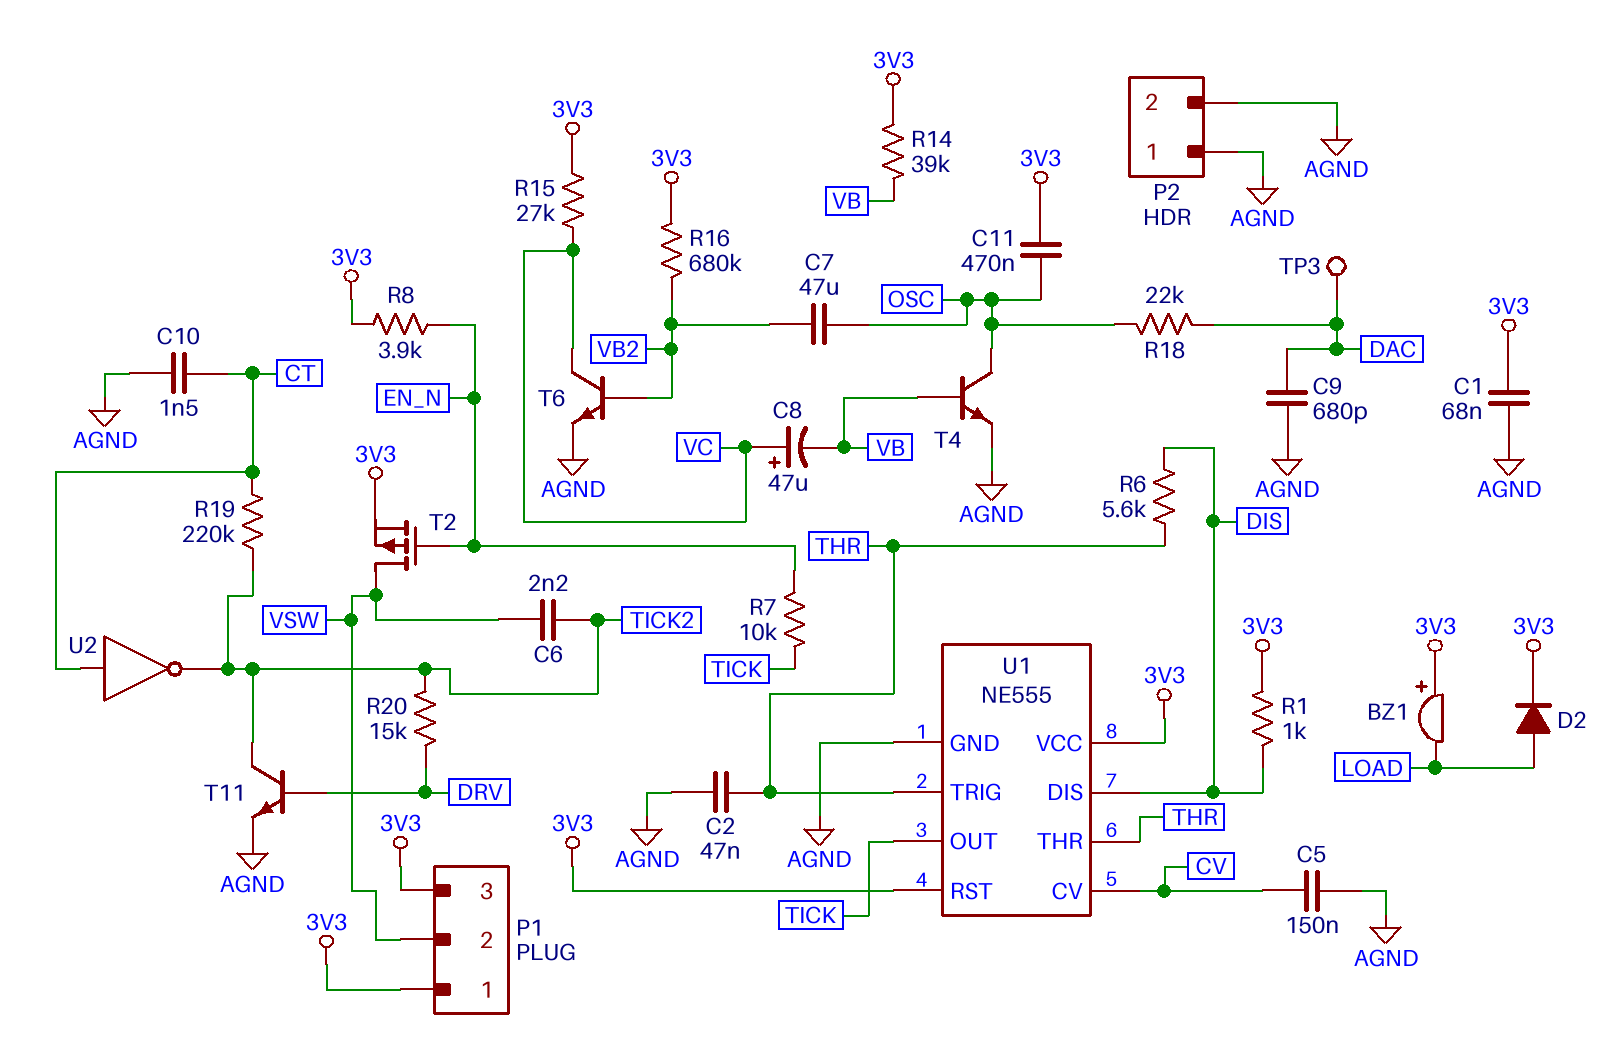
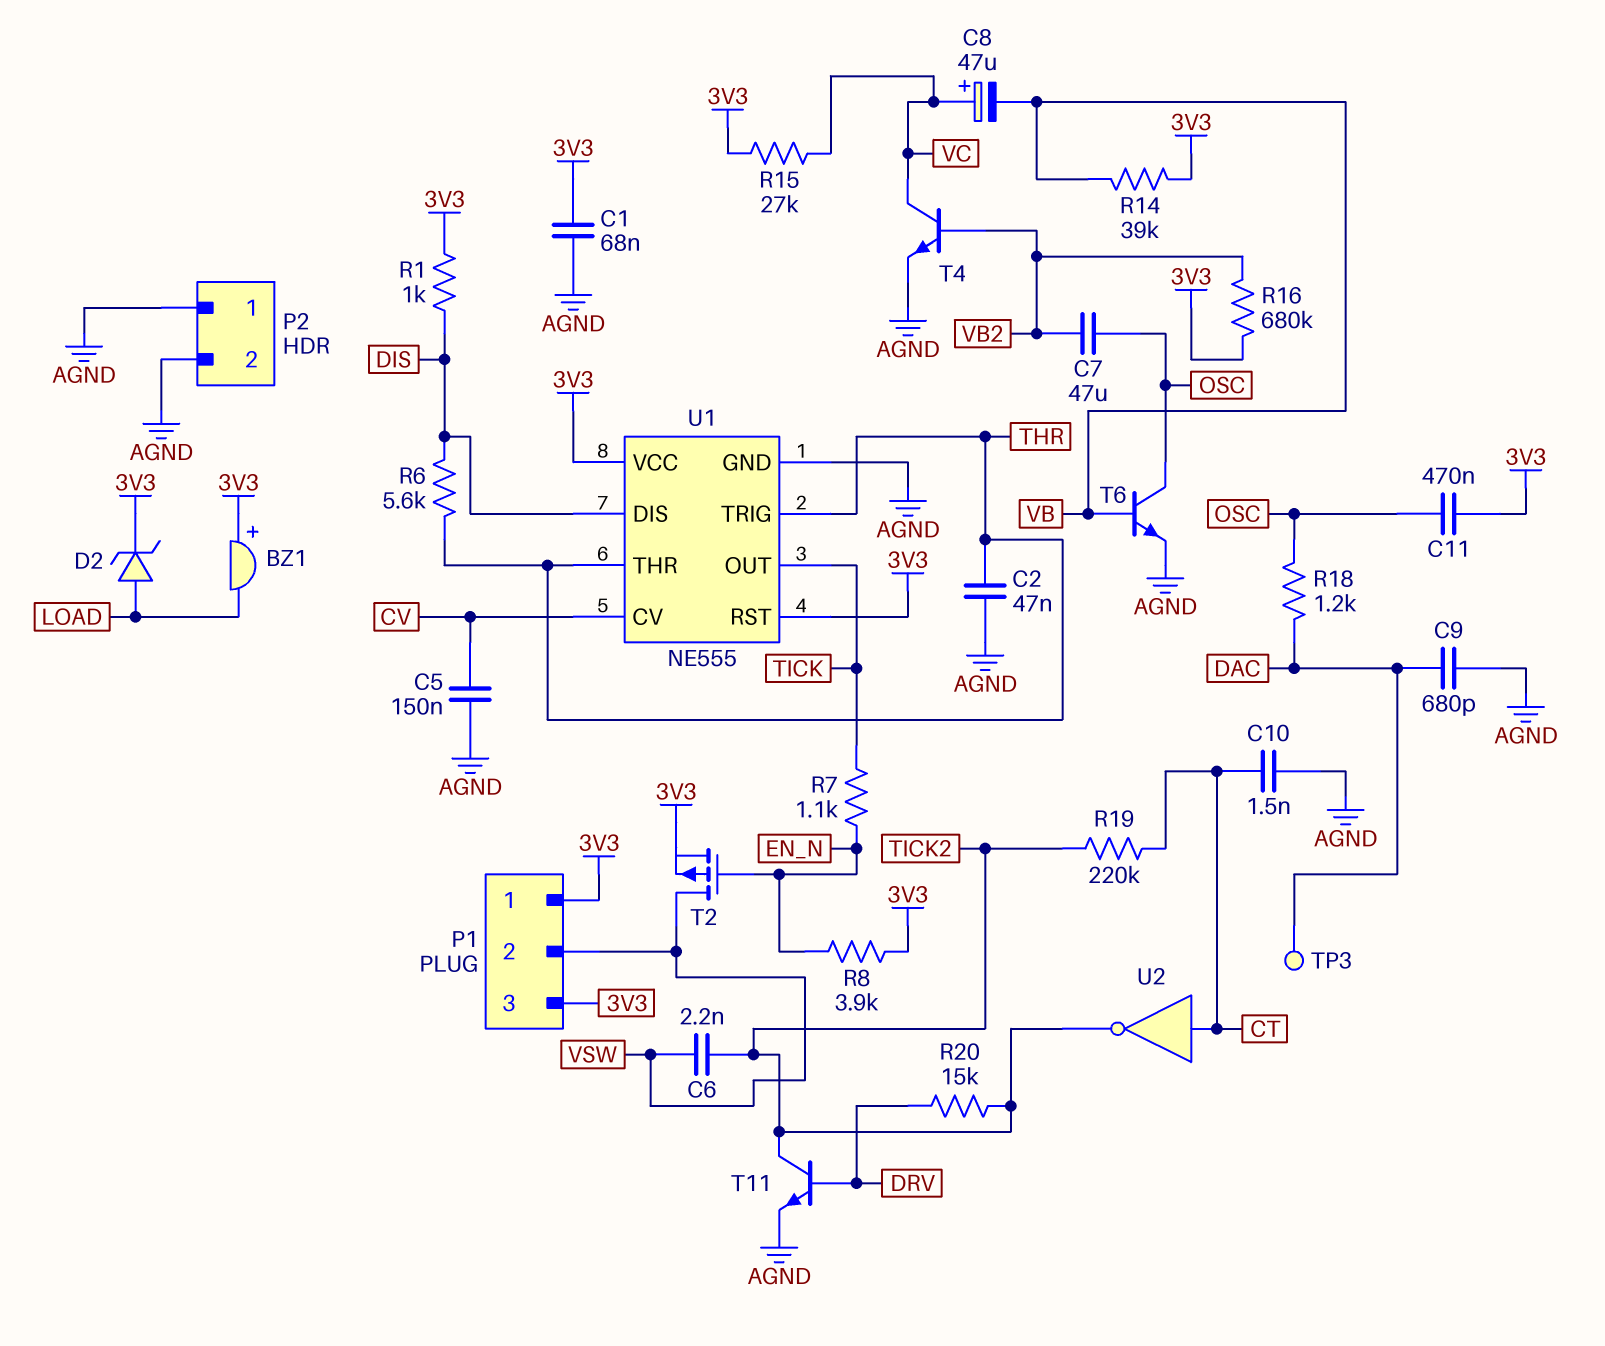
D2: diode (A LOAD, K 3V3) -> zener (A LOAD, K 3V3)
R7: 10k (EN_N, TICK) -> 1.1k (EN_N, TICK)
R18: 22k (DAC, OSC) -> 1.2k (DAC, OSC)
T4: NPN (B VB, C OSC, E AGND) -> NPN (B VB2, C VC, E AGND)
T6: NPN (B VB2, C VC, E AGND) -> NPN (B VB, C OSC, E AGND)

